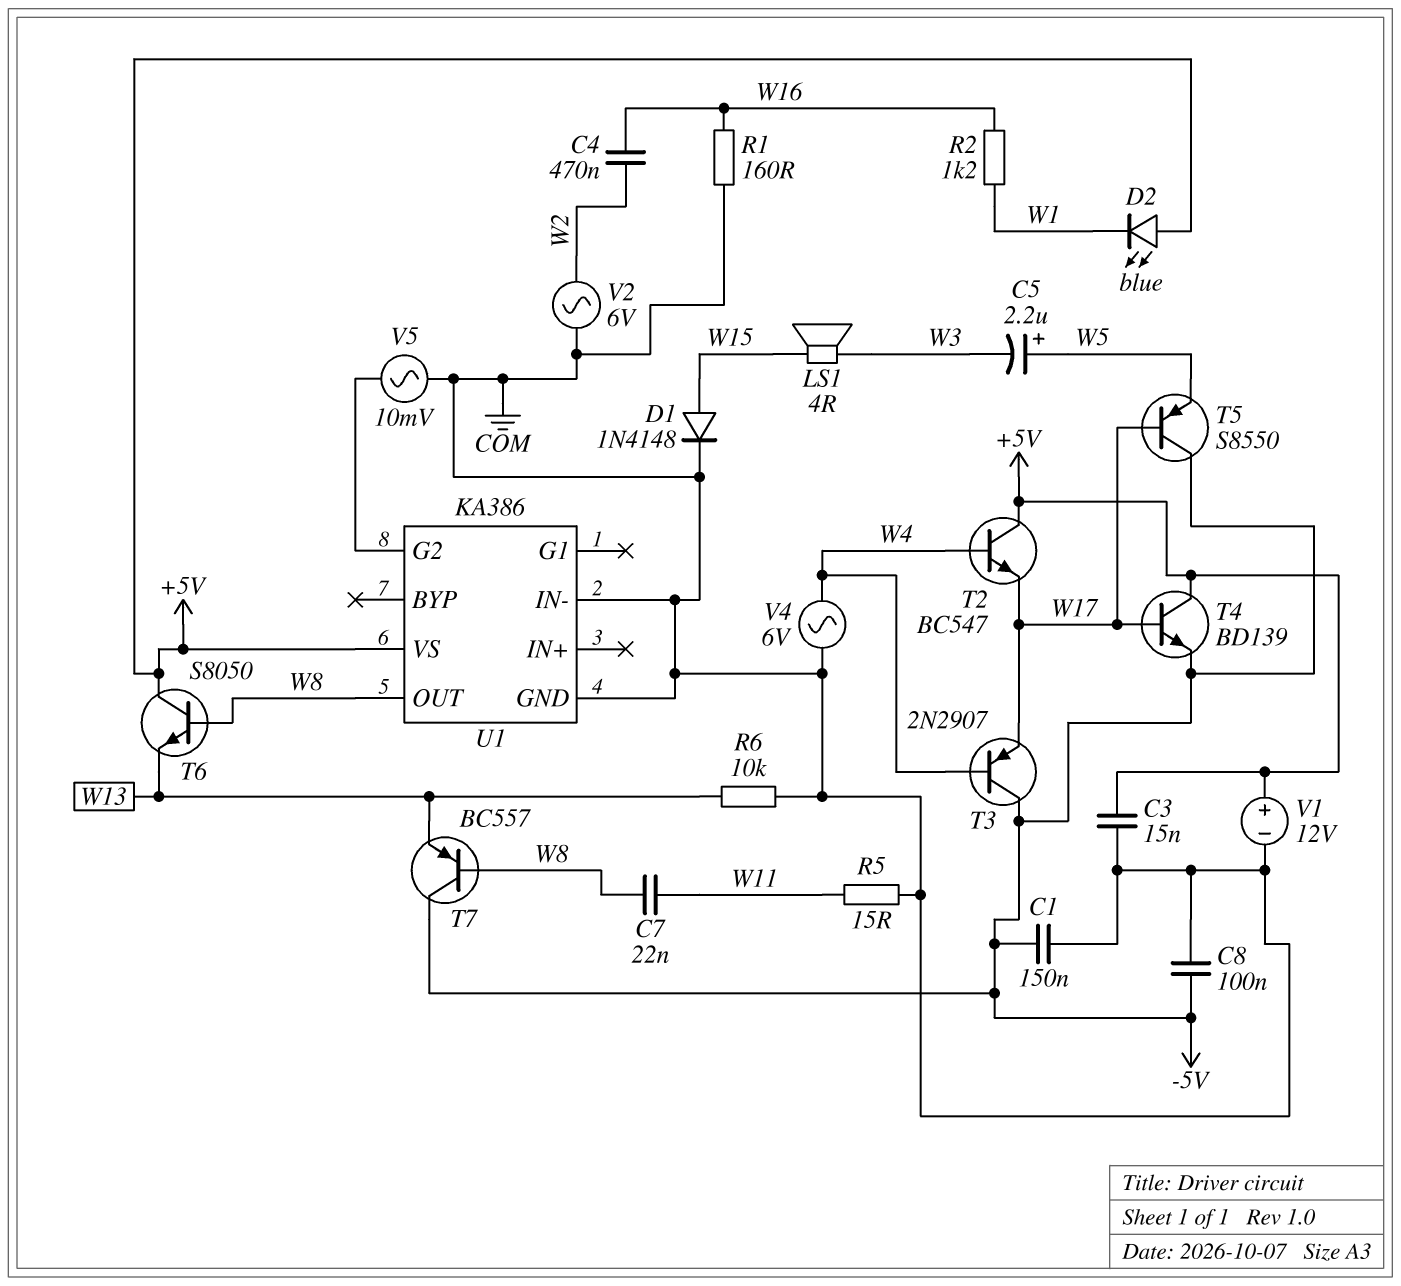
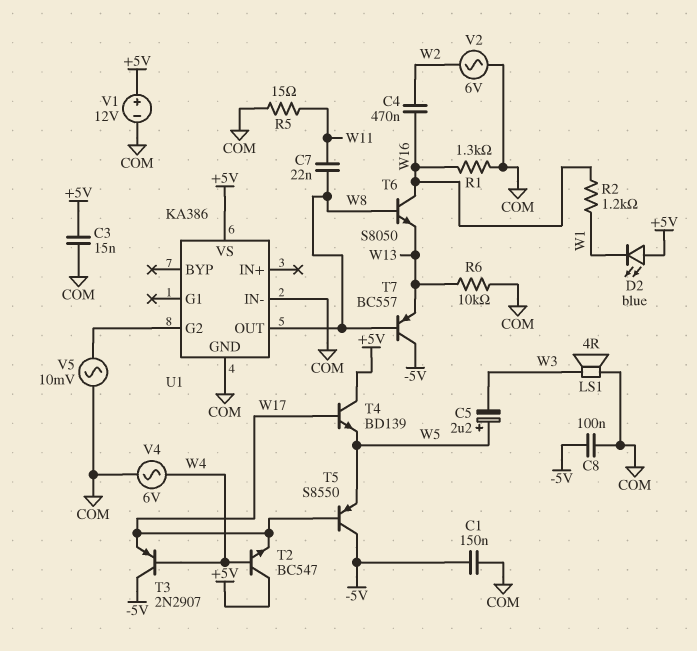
D1: diode 1N4148 (A W15, K COM) -> none
LS1: speaker 4R (W3, W15) -> speaker 4R (COM, W3)
R1: 160 (COM, W16) -> 1.3k (COM, W16)
T4: NPN BD139 (B W17, C +5V, E -5V) -> NPN BD139 (B W17, C +5V, E W5)
T6: NPN S8050 (B W8, C +5V, E W13) -> NPN S8050 (B W8, C W16, E W13)

